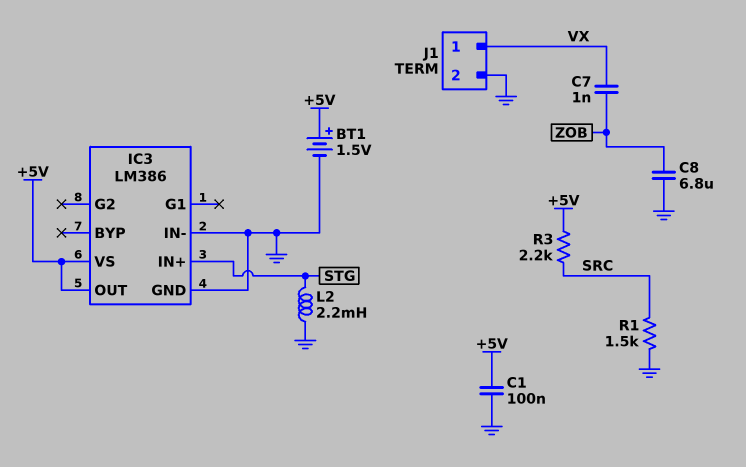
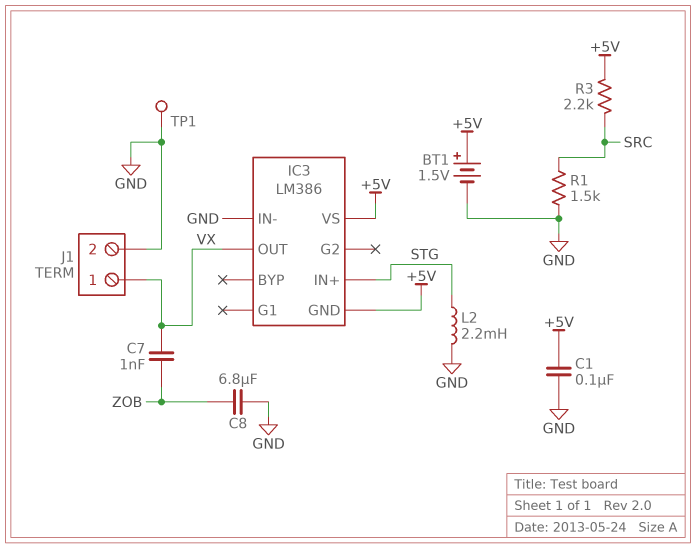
IC3 pin GND: GND -> +5V
IC3 pin OUT: +5V -> VX
TP1: none -> test point (GND)

